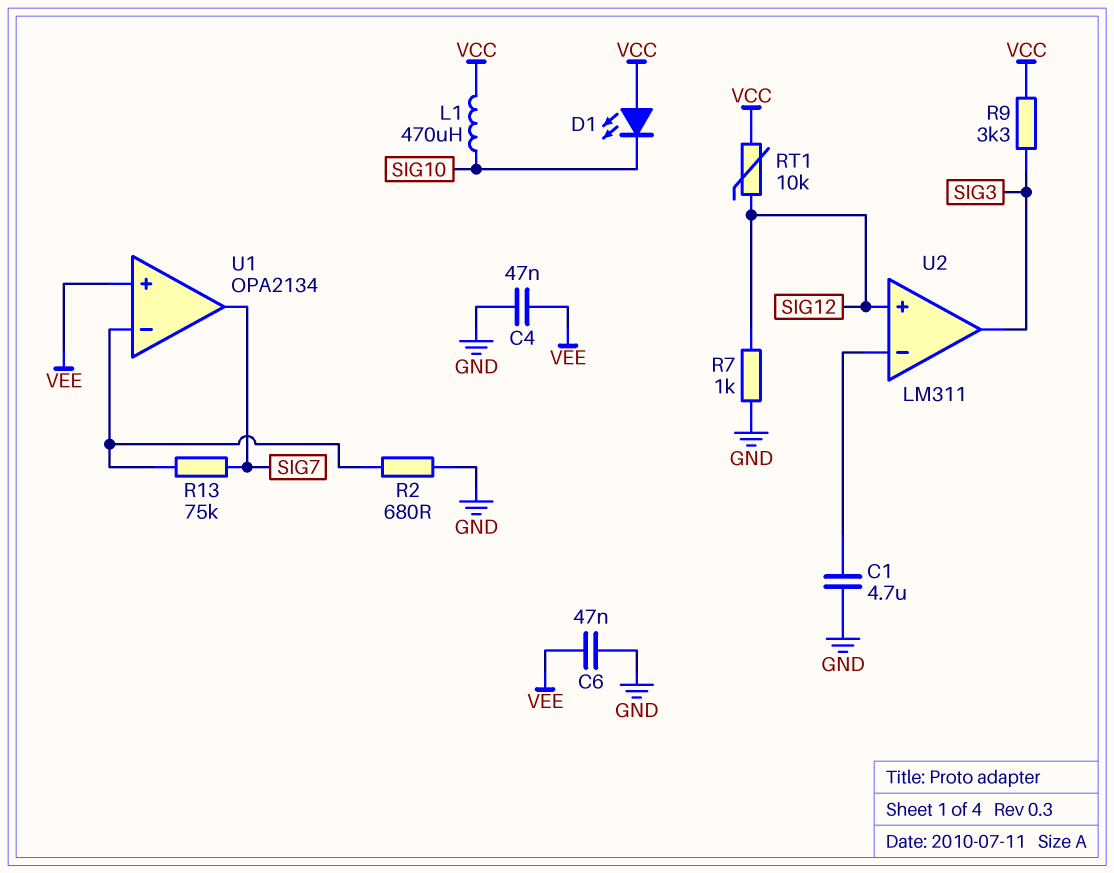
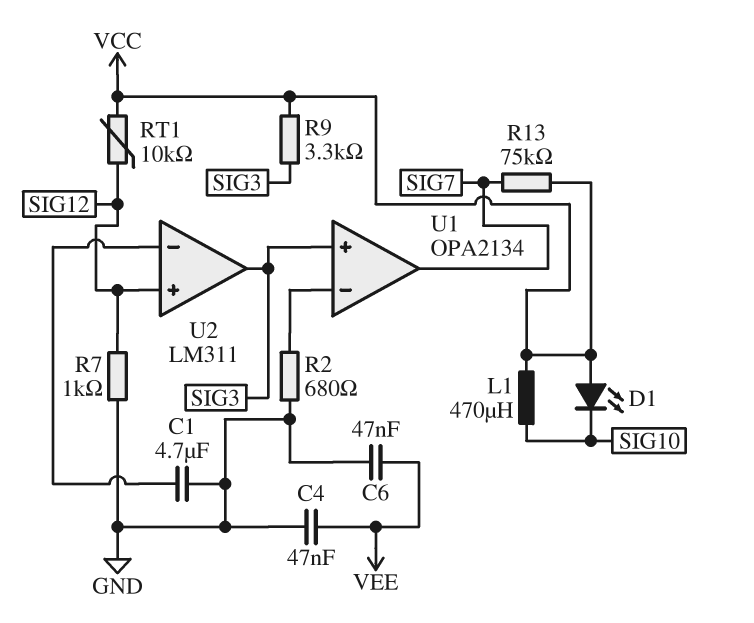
R13: 75k (SIG7, U1/in-) -> 75k (SIG7, VCC)
U1 pin in+: VEE -> SIG3

